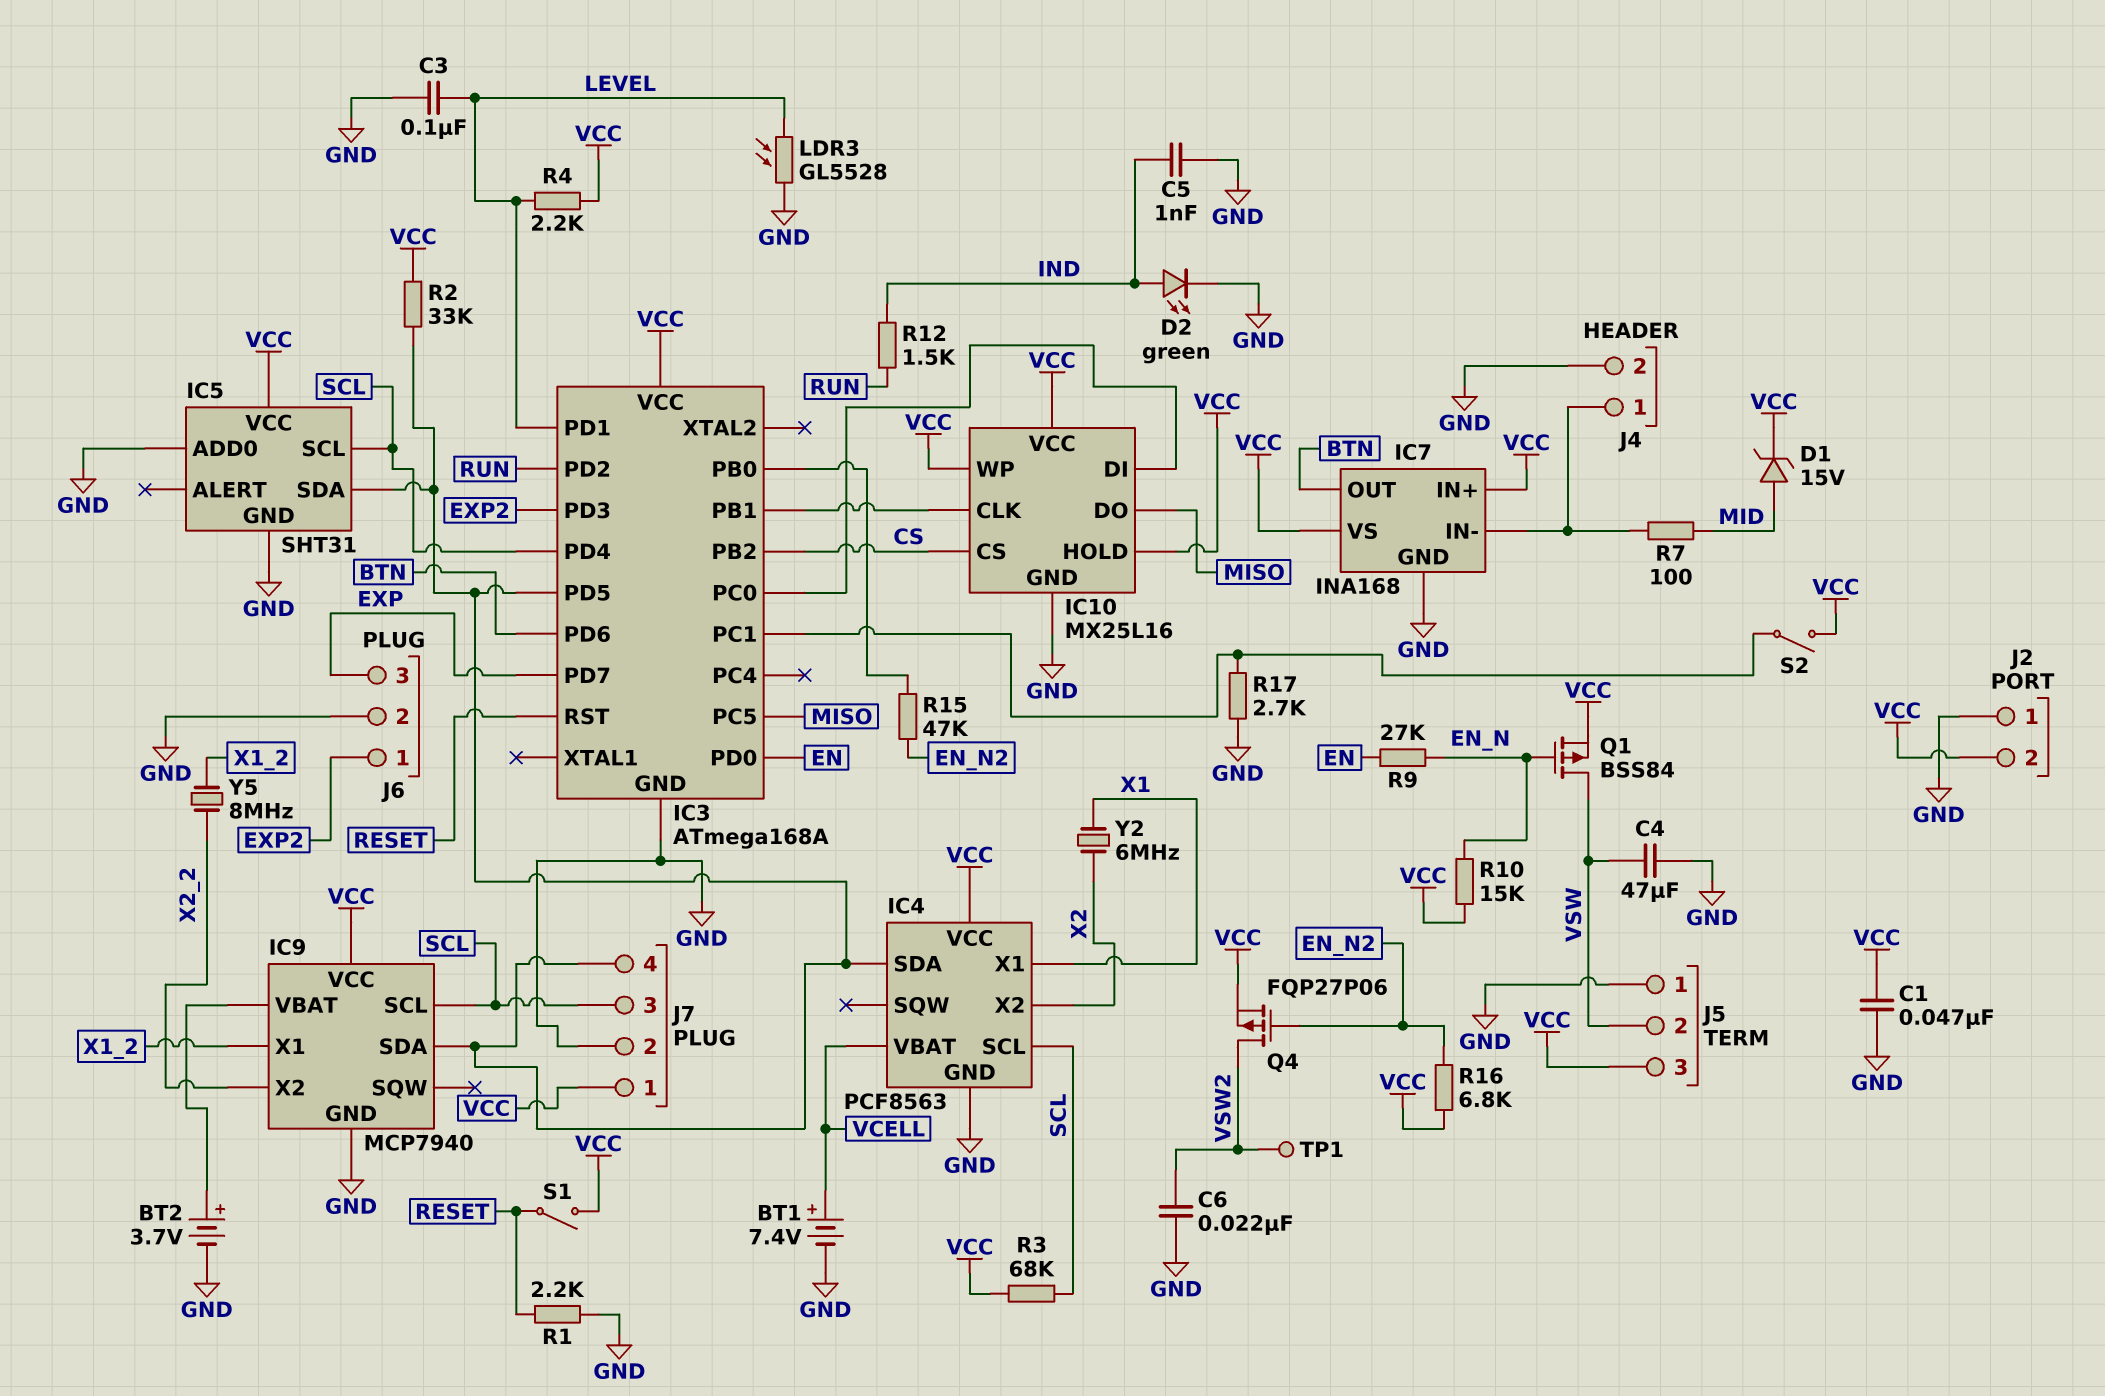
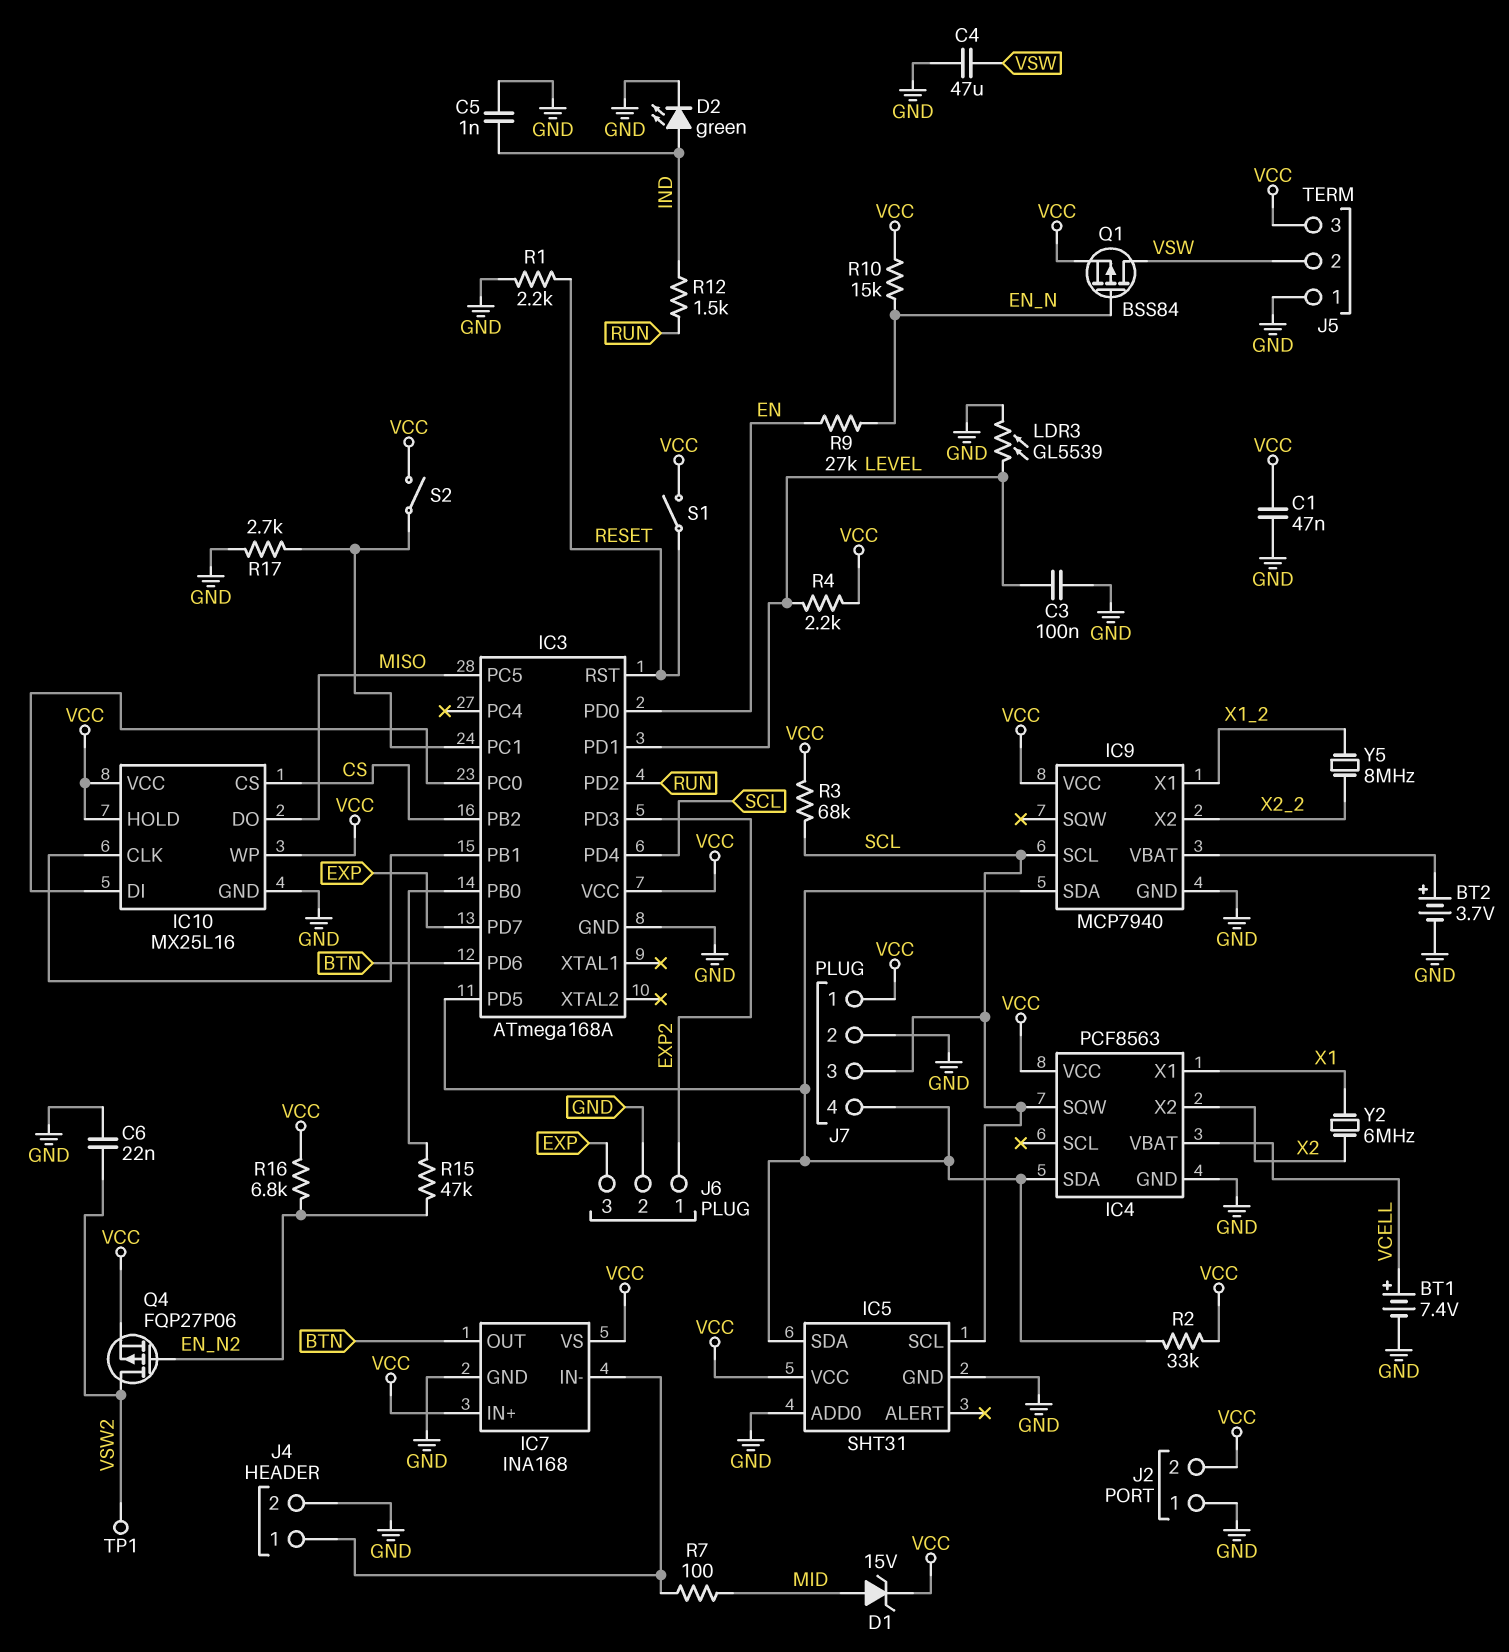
IC4 pin SCL: SCL -> none
IC4 pin SQW: none -> SCL
LDR3: GL5528 (GND, LEVEL) -> GL5539 (GND, LEVEL)

